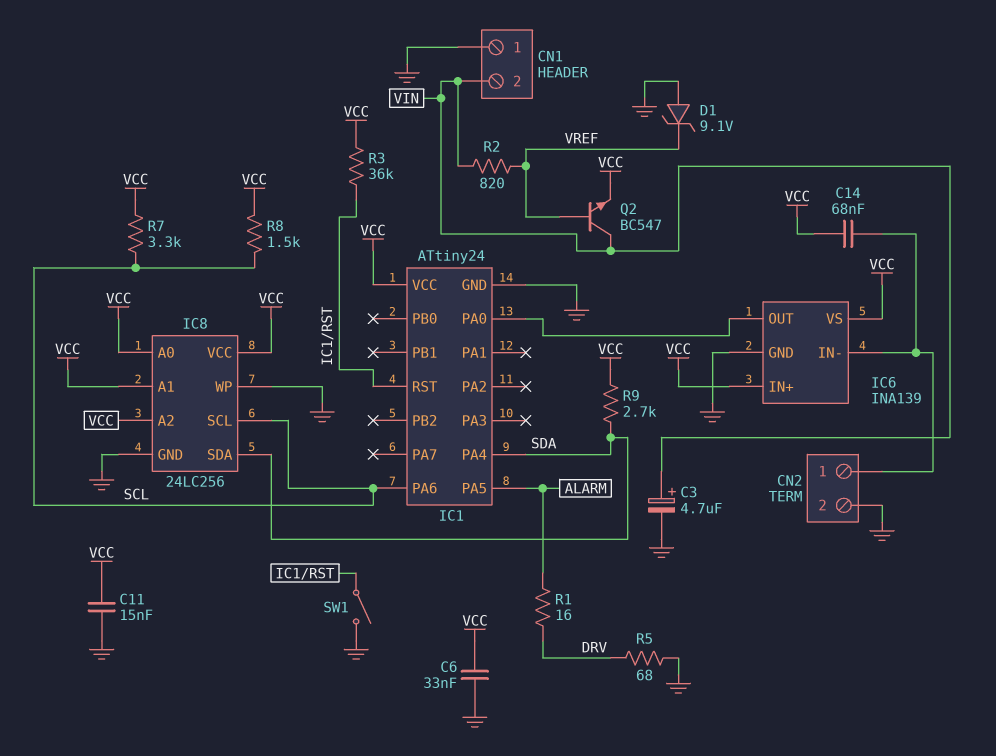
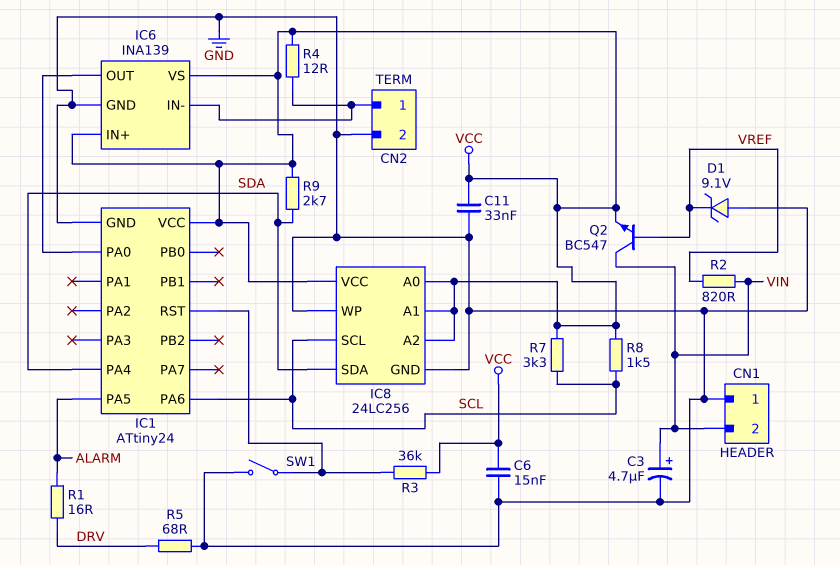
C6: 33nF (GND, VCC) -> 15nF (GND, VCC)
C11: 15nF (GND, VCC) -> 33nF (GND, VCC)
C14: 68nF (CN2/1, VCC) -> none
R4: none -> 12 (CN2/1, VCC)

